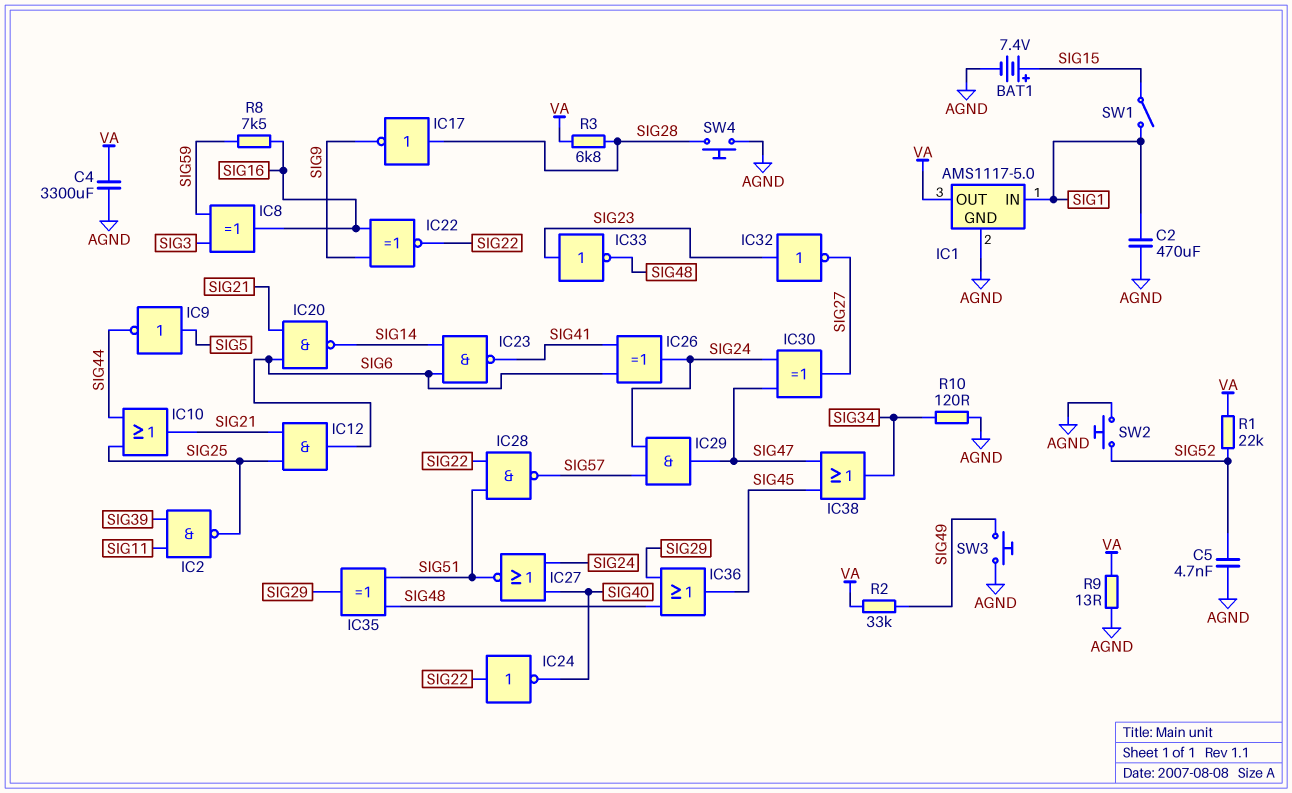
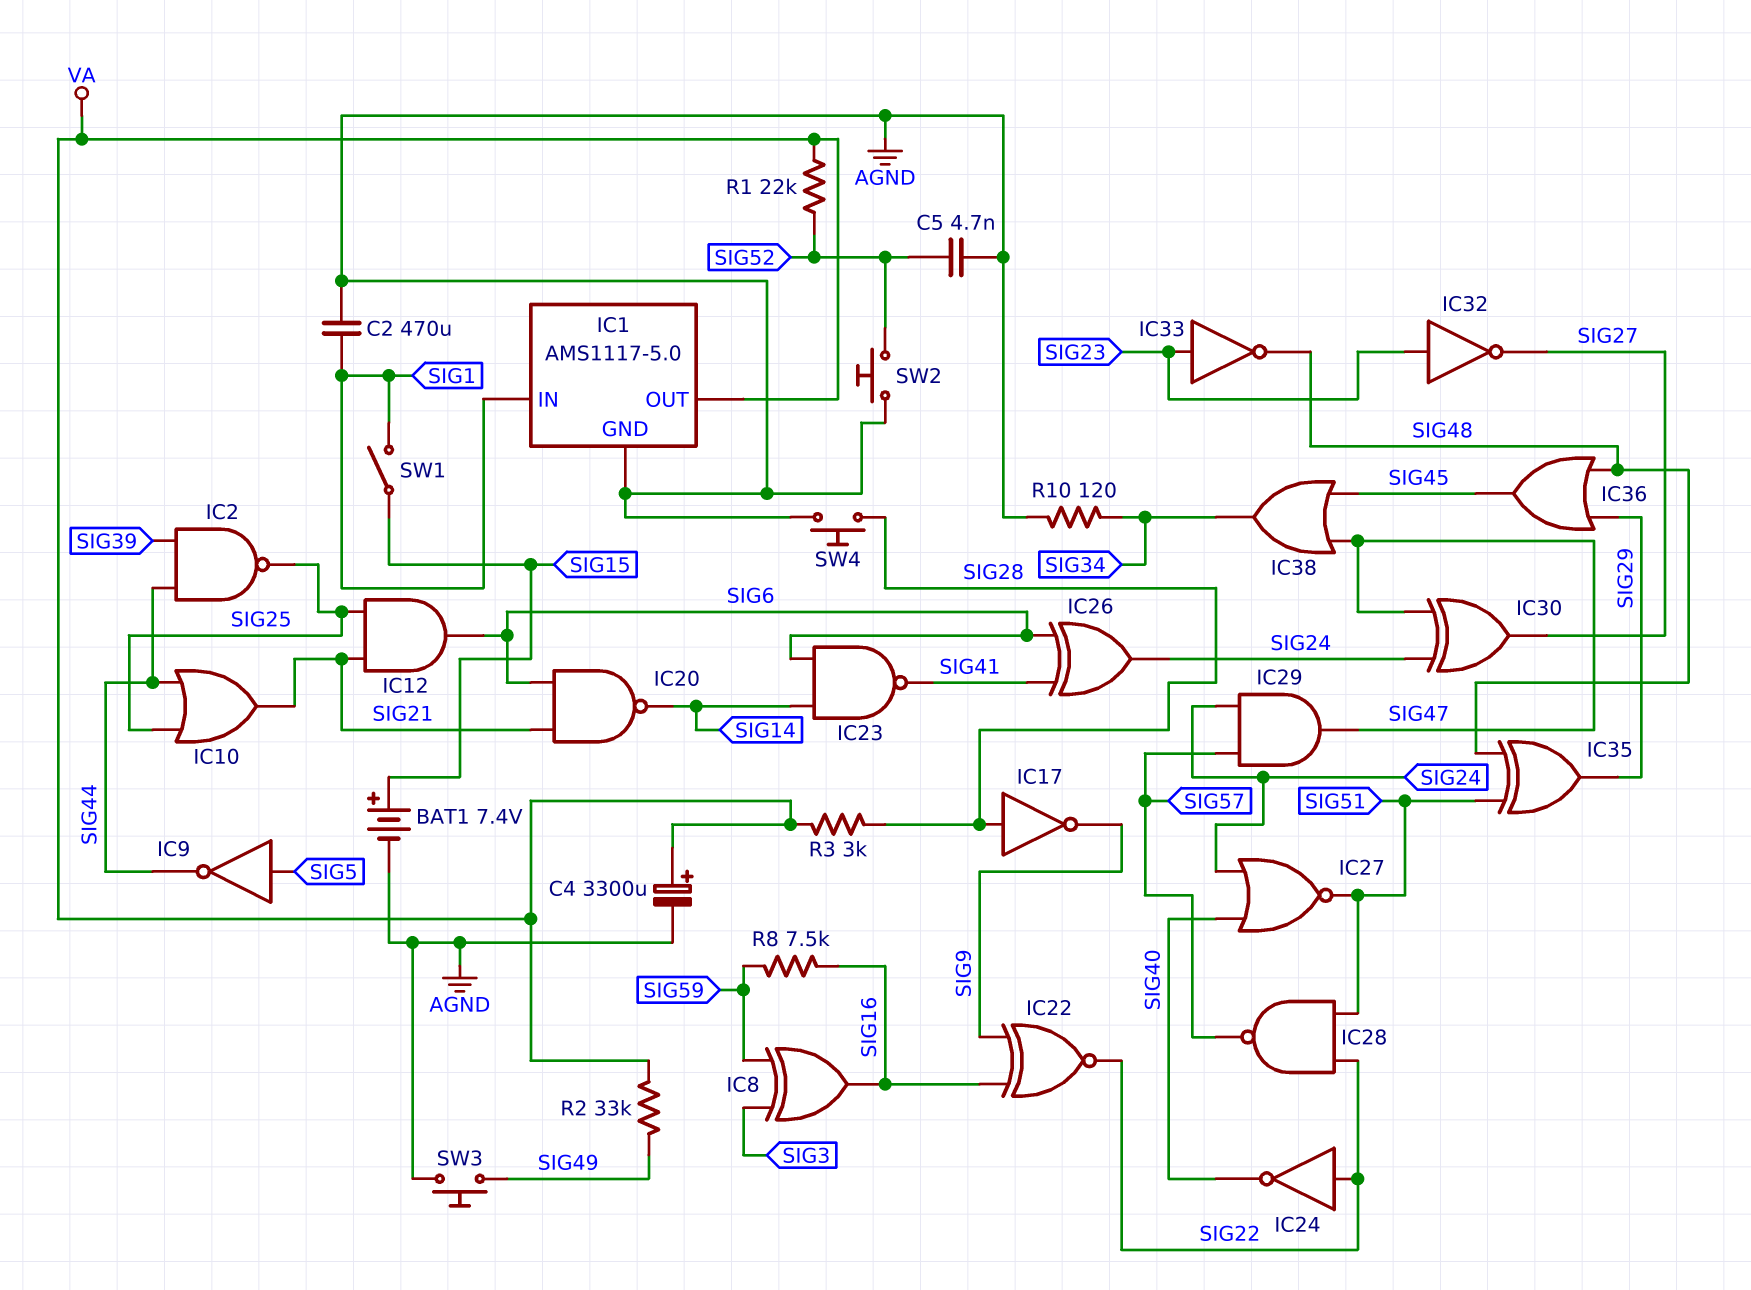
C4: 3300uF (AGND, VA) -> 3300uF (plus VA, minus AGND)
IC2: NAND (in SIG11, in SIG39, out SIG25) -> NAND (in SIG39, in SIG44, out SIG25)
R3: 6.8k (SIG28, VA) -> 3k (SIG28, VA)
R9: 13 (AGND, VA) -> none

